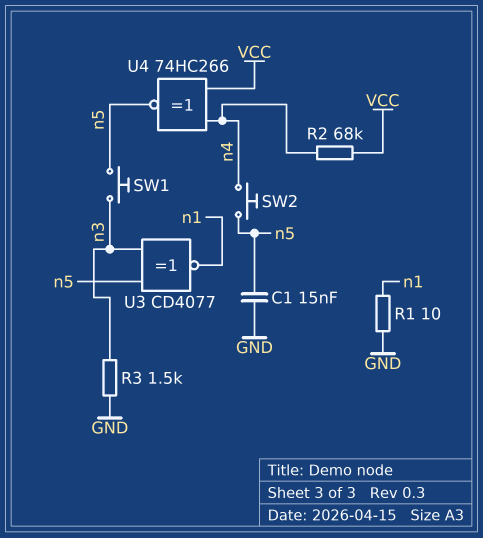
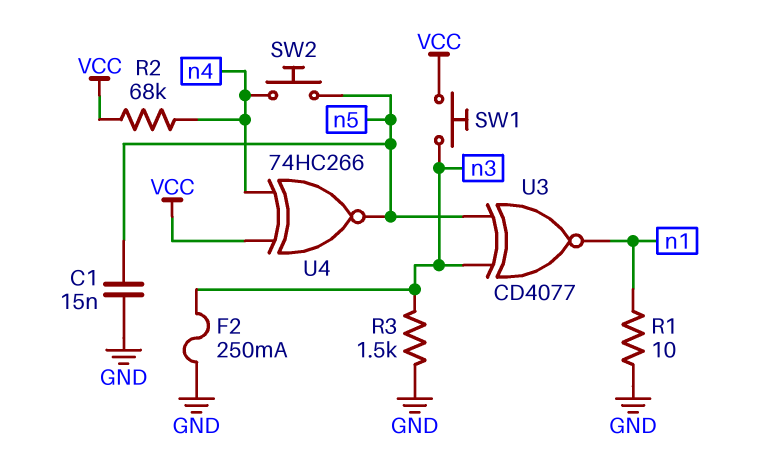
F2: none -> 250mA (GND, n3)
SW1: button (n3, n5) -> button (VCC, n3)

